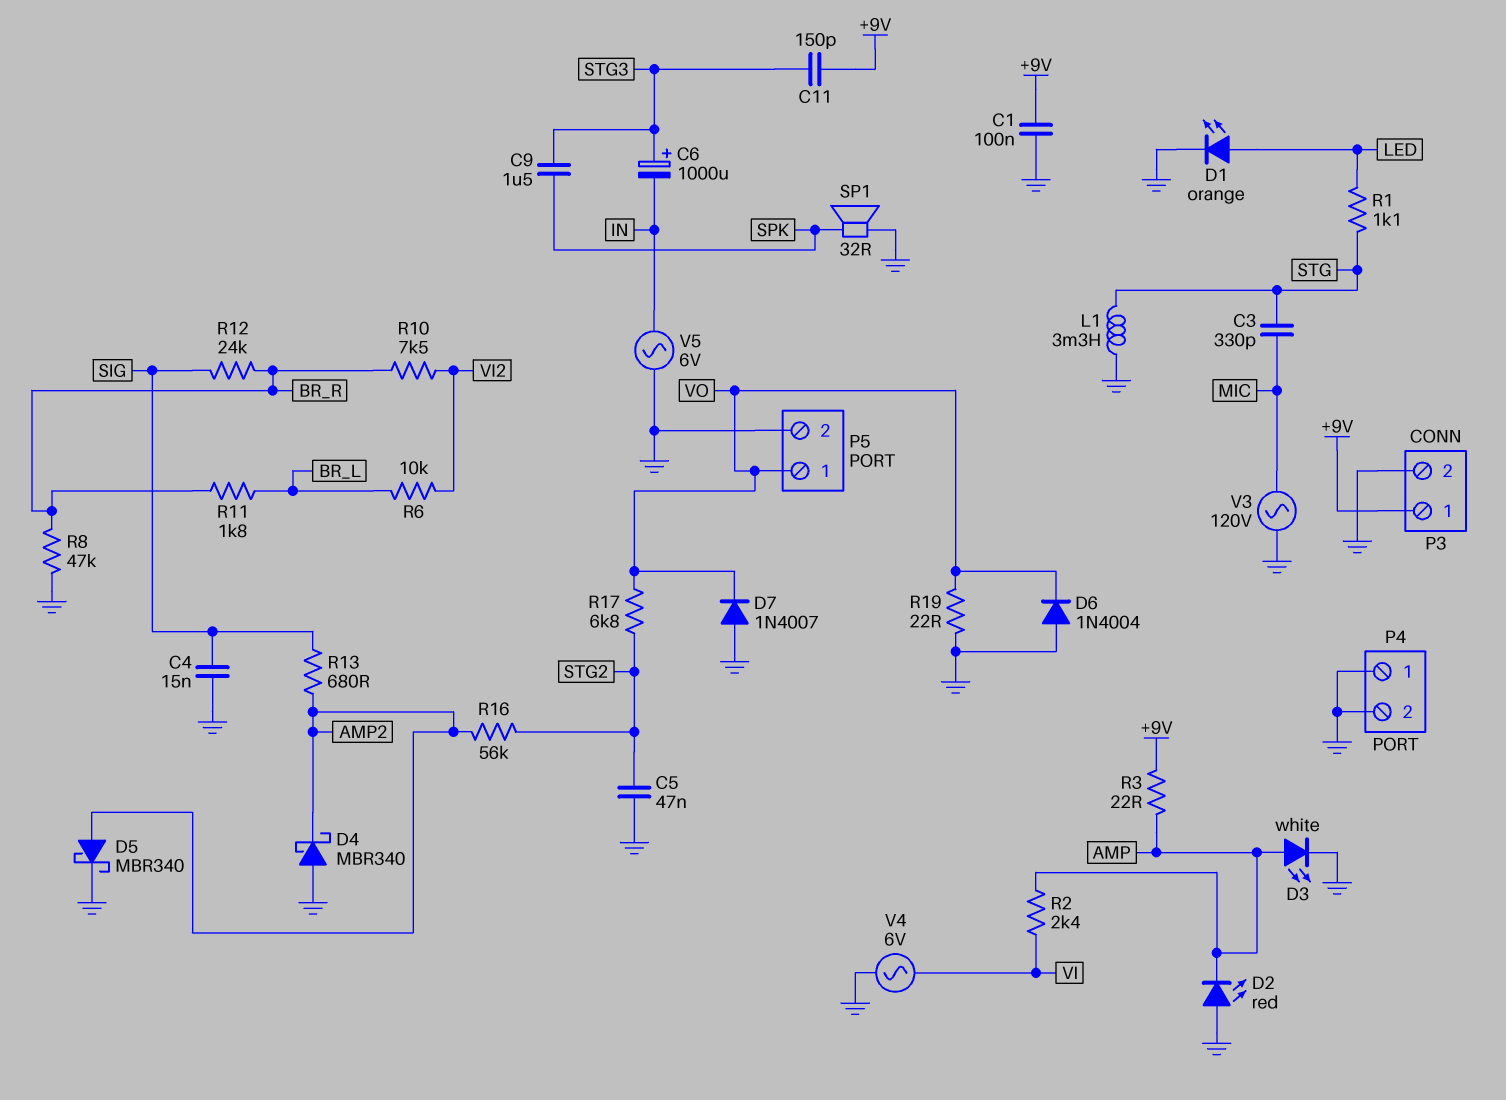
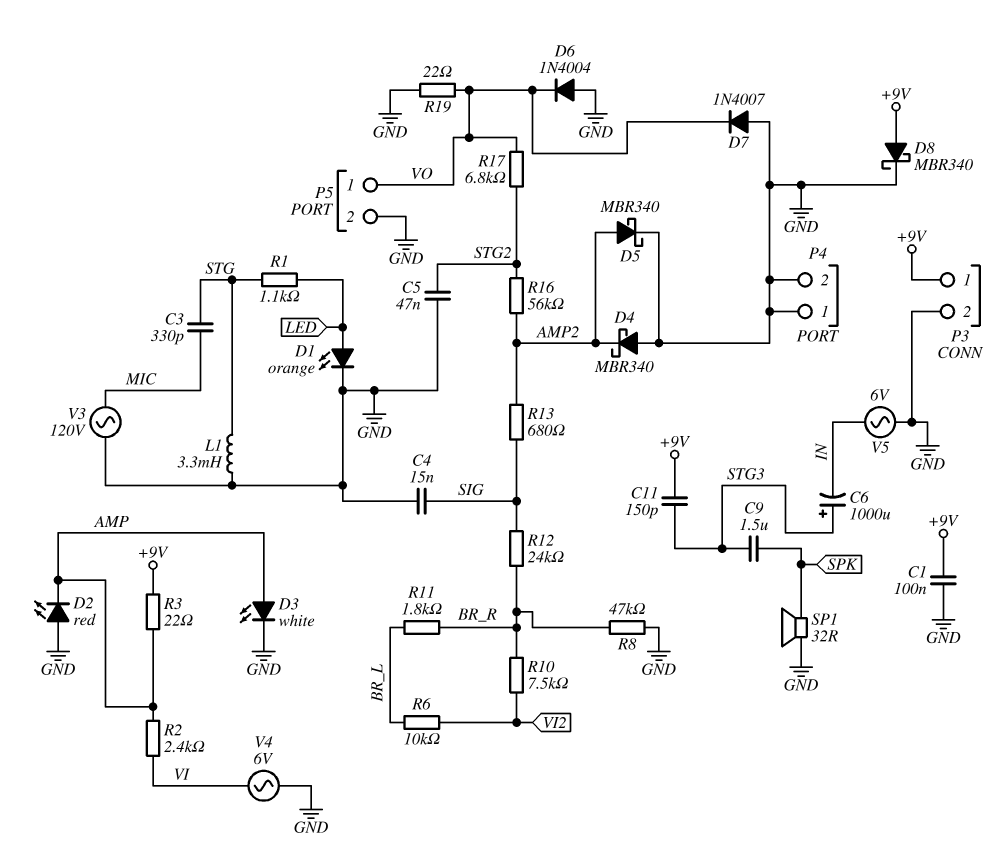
D8: none -> schottky MBR340 (A +9V, K GND)

